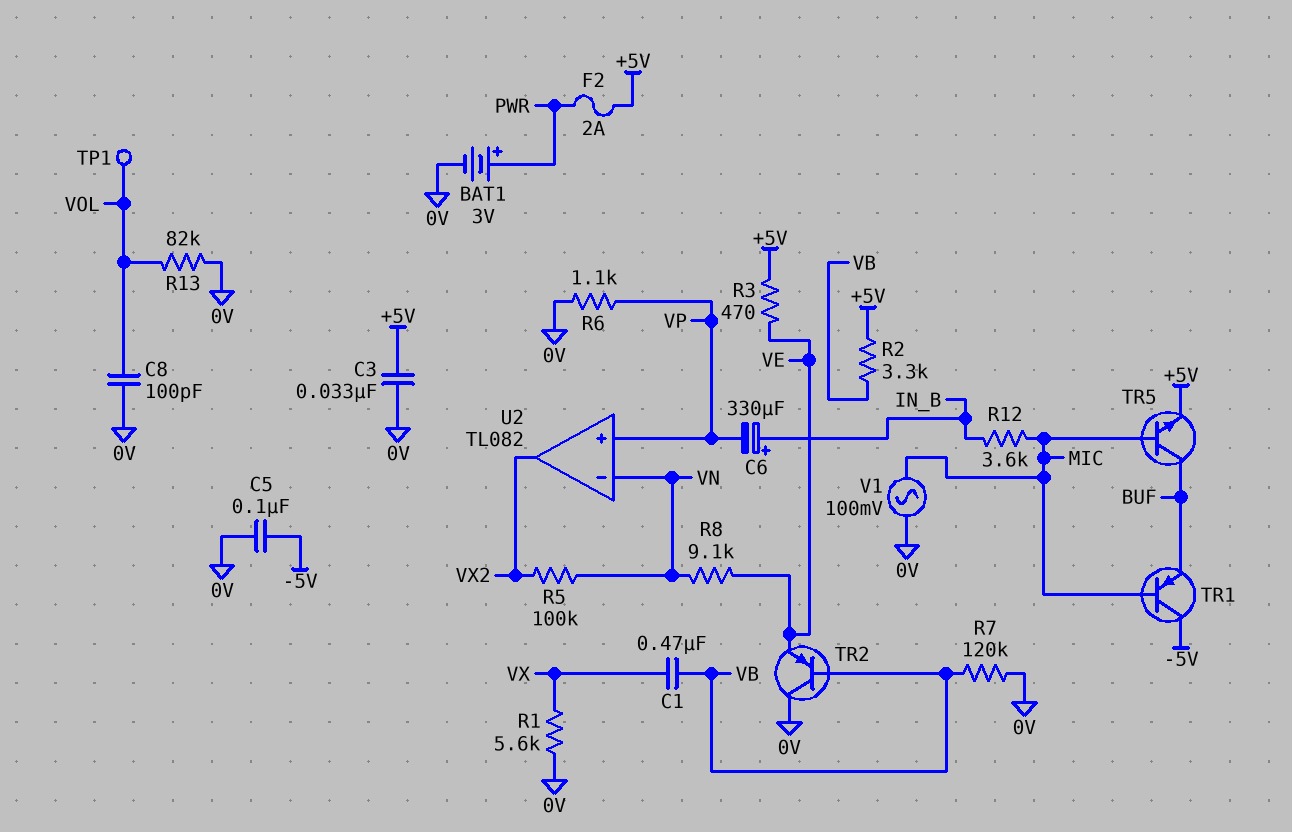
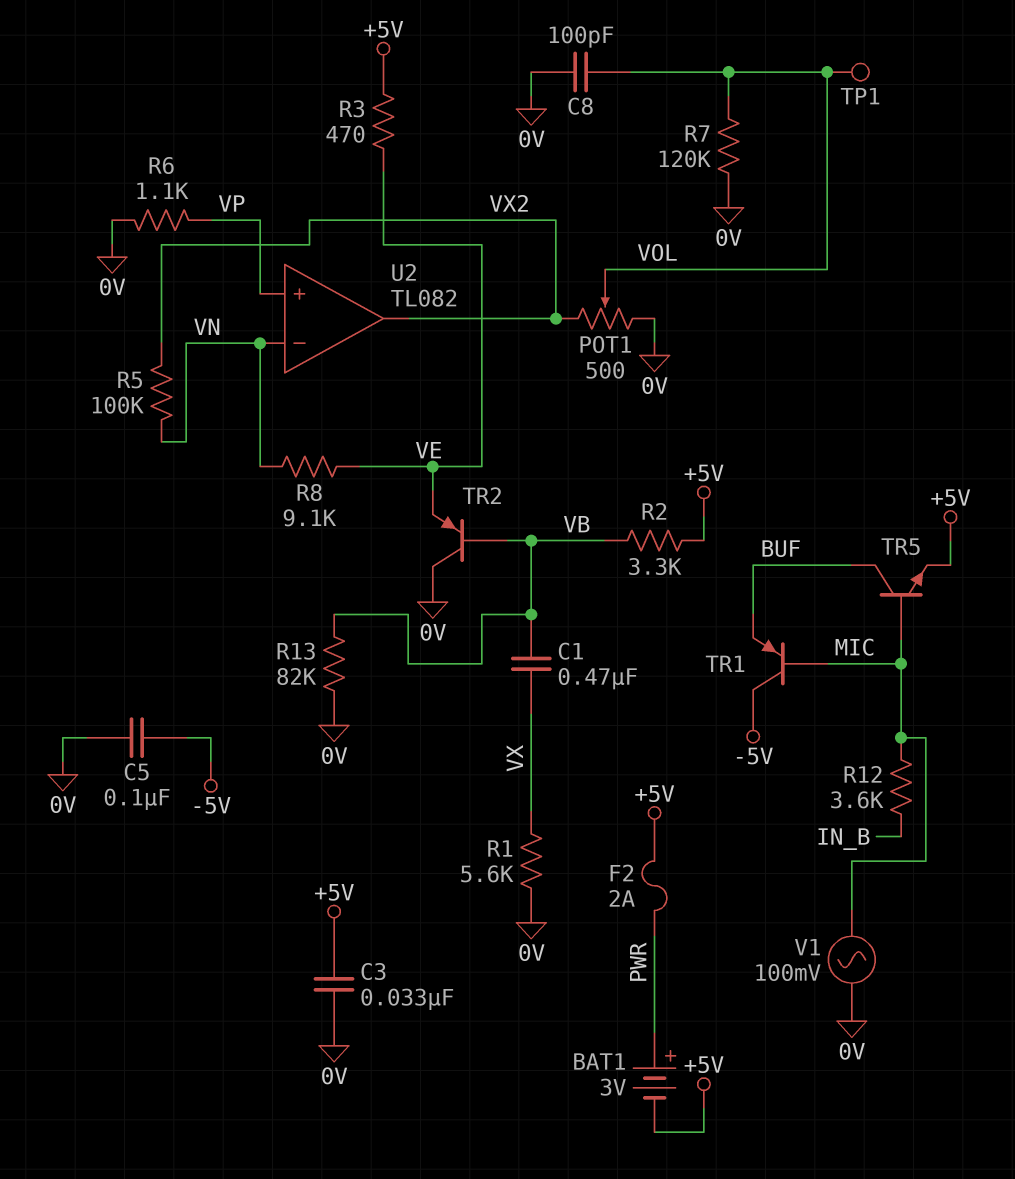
BAT1: 3V (plus PWR, minus 0V) -> 3V (plus PWR, minus +5V)
C6: 330uF (plus IN_B, minus VP) -> none
POT1: none -> 500 (0V, VX2, wiper VOL)
R7: 120k (0V, VB) -> 120k (0V, VOL)
R13: 82k (0V, VOL) -> 82k (0V, VB)

